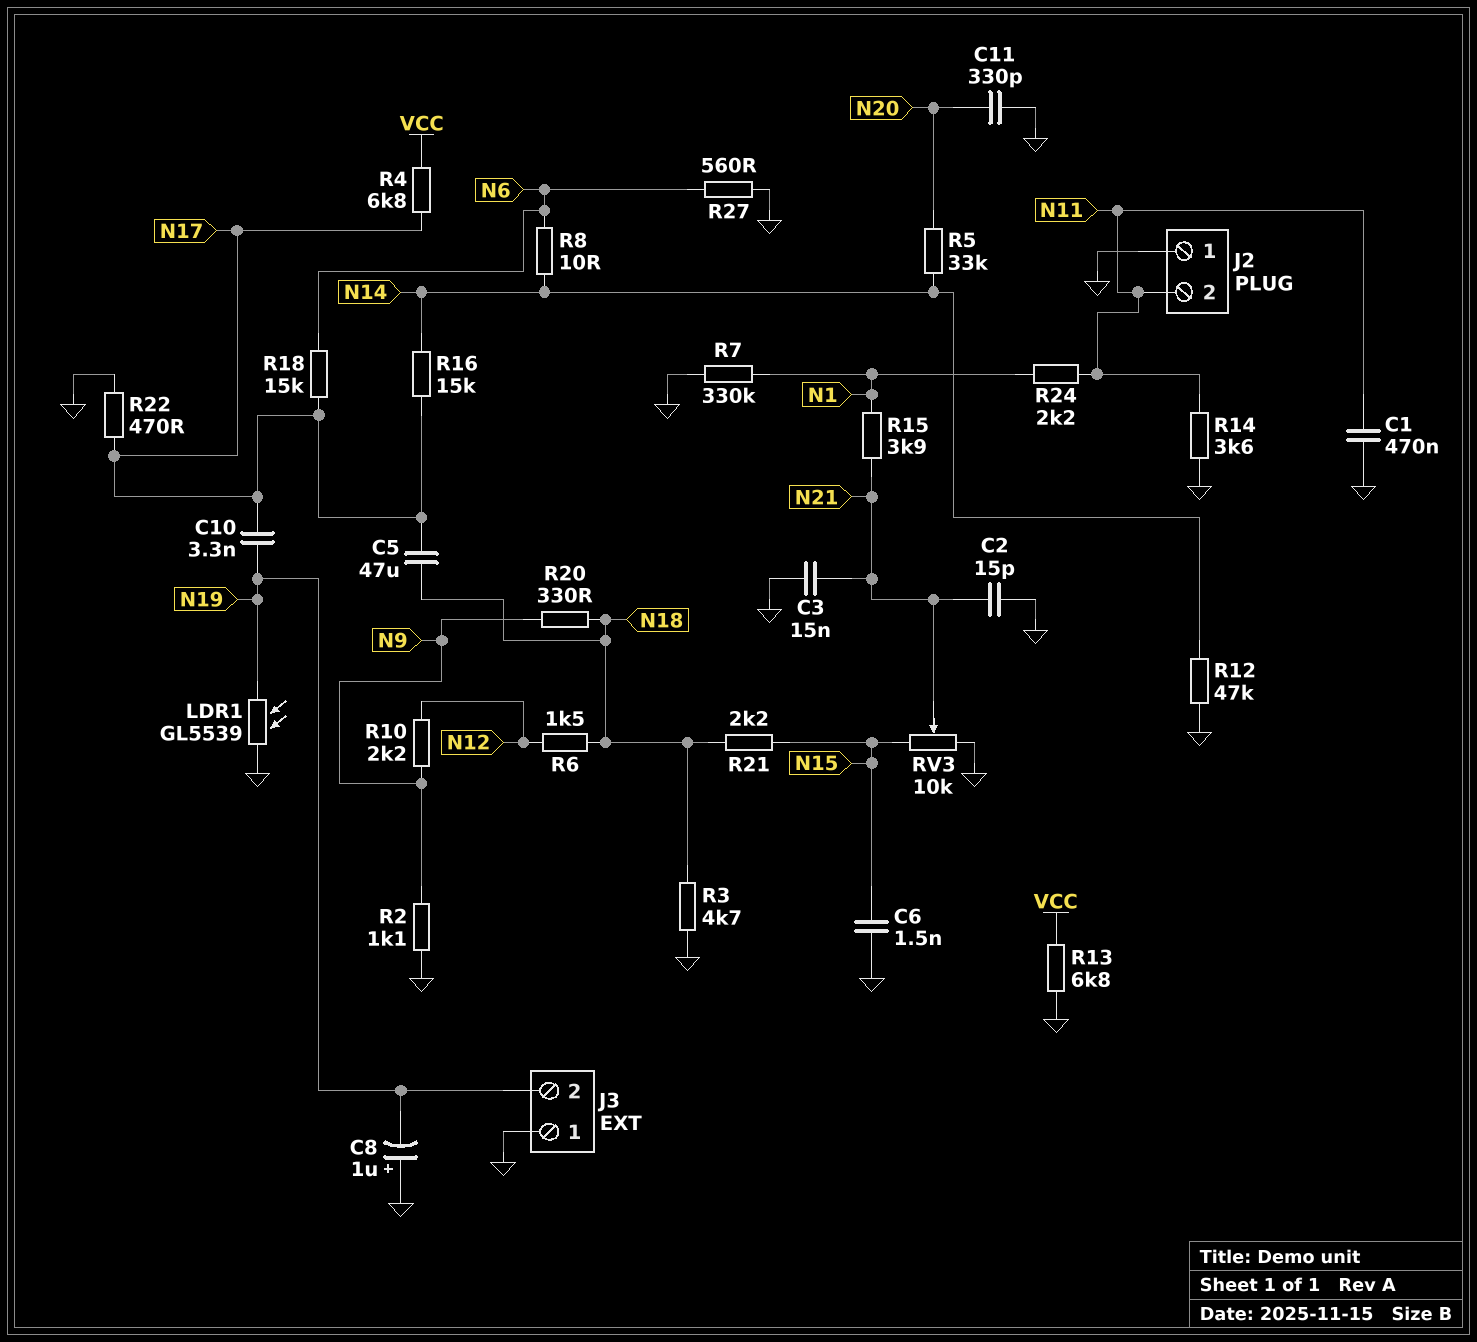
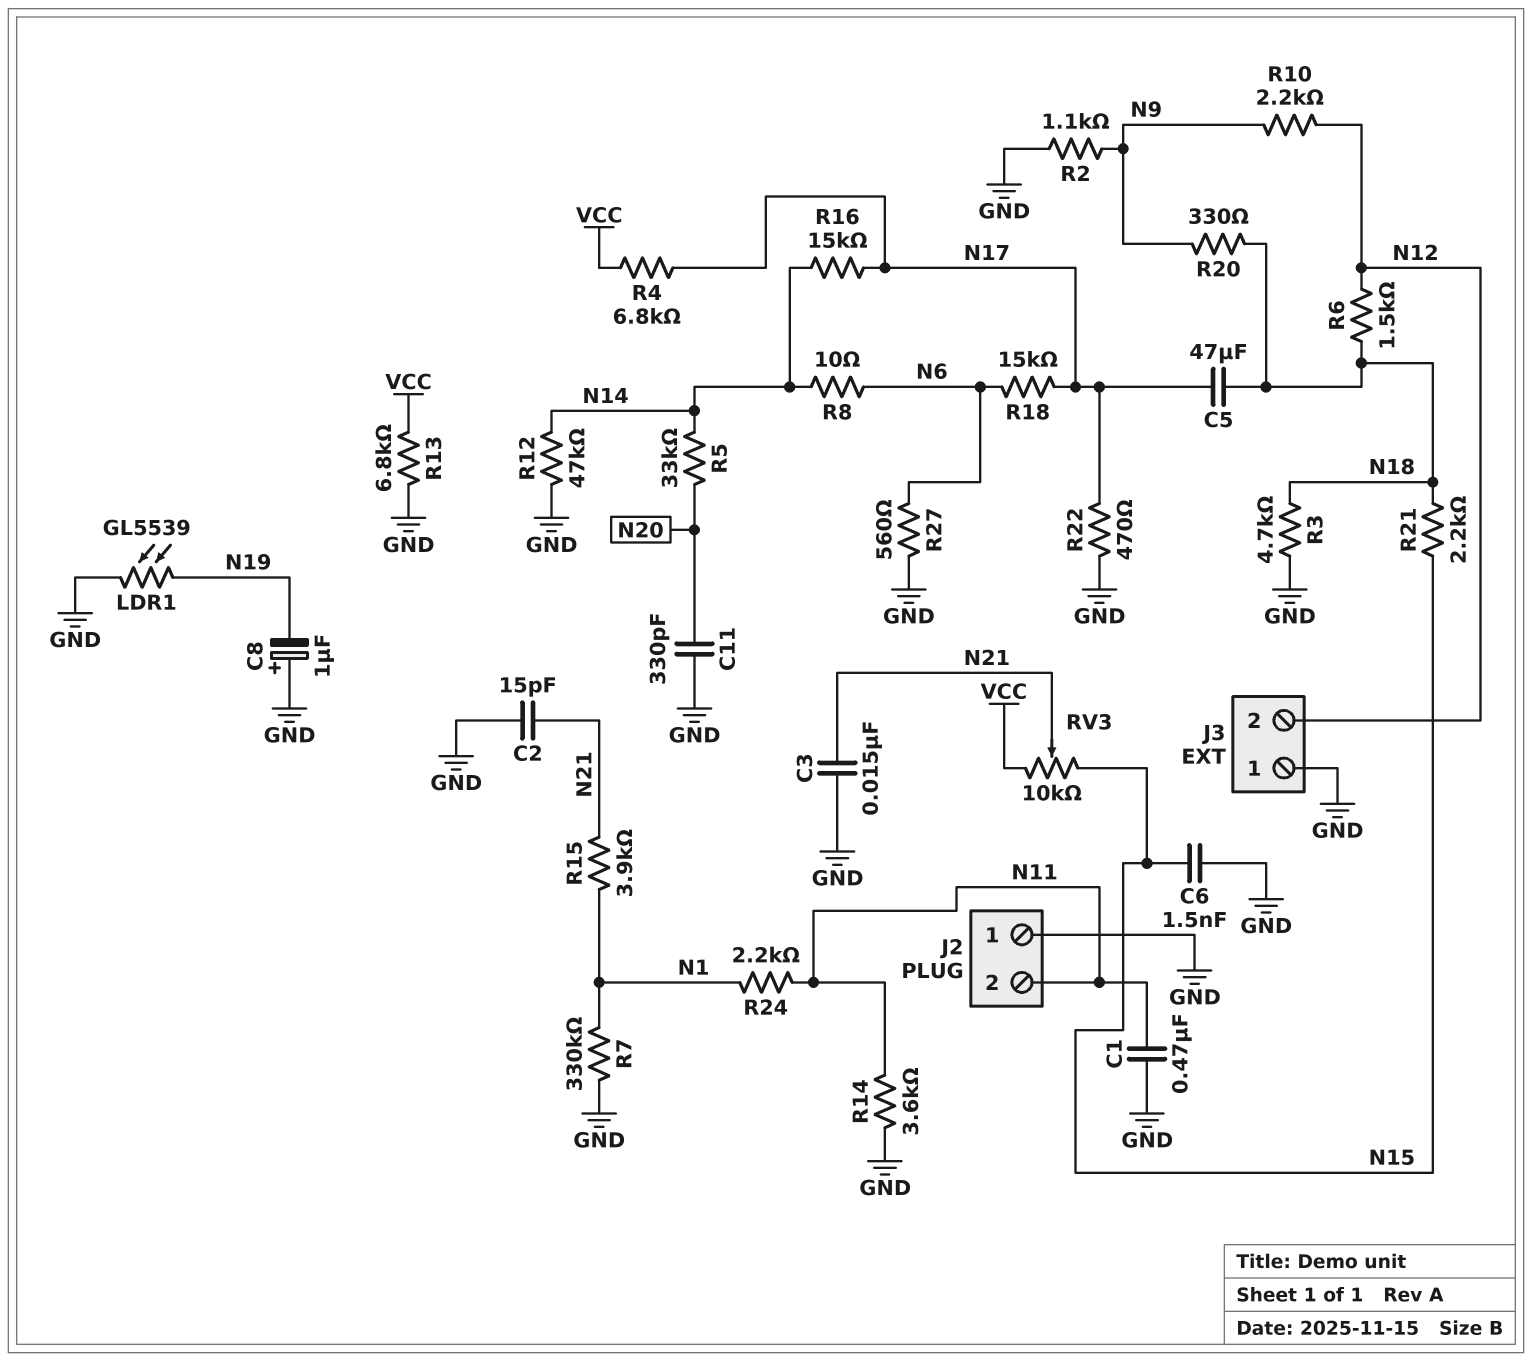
C10: 3.3nF (N17, N19) -> none
J3 pin 2: N19 -> N12
RV3: 10k (GND, N15, wiper N21) -> 10k (N15, VCC, wiper N21)

